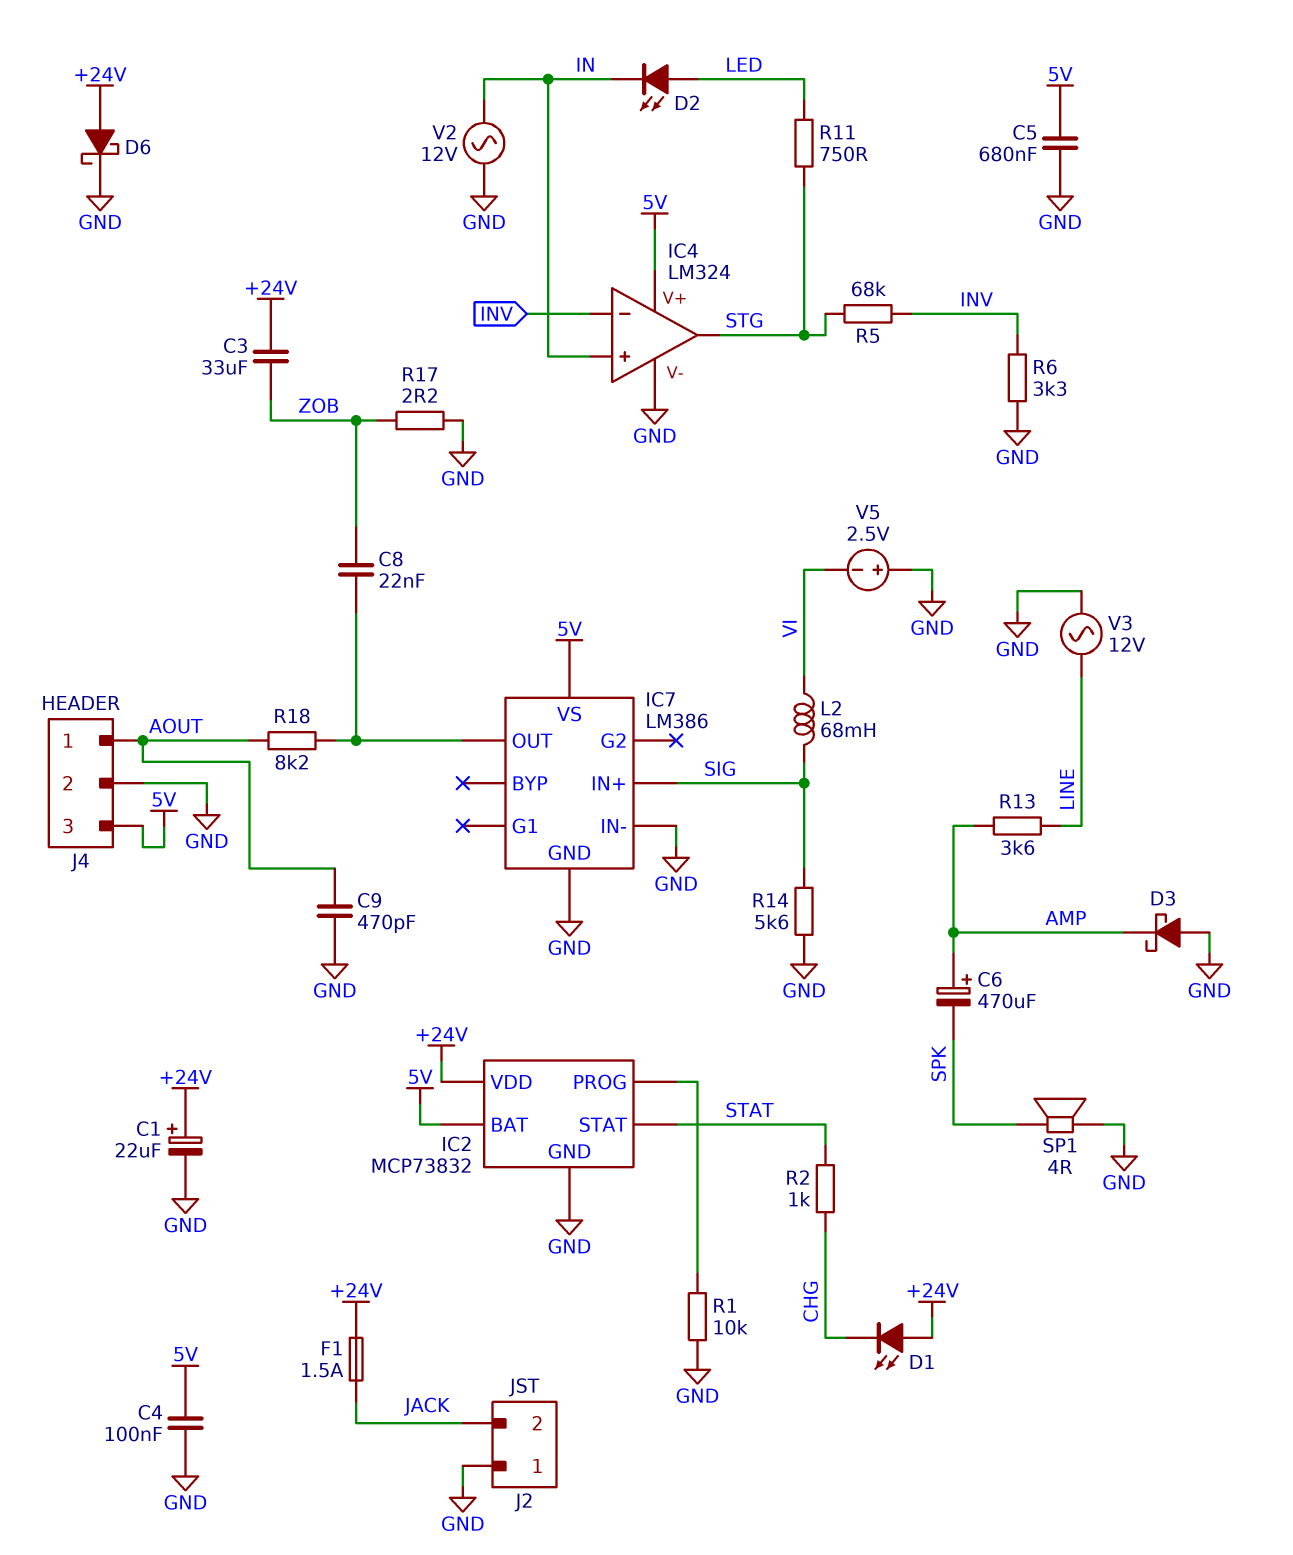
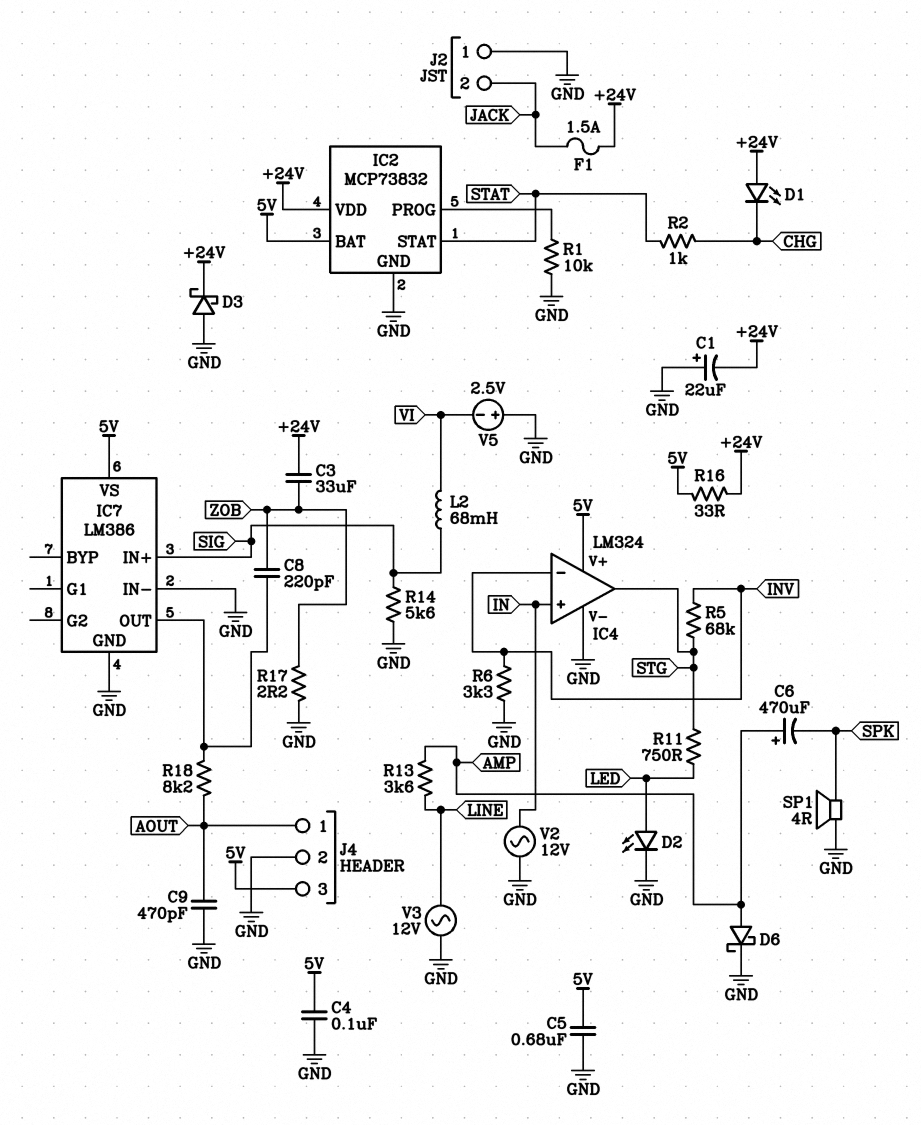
C1: 22uF (plus +24V, minus GND) -> 22uF (plus GND, minus +24V)
C8: 22nF (IC7/OUT, ZOB) -> 220pF (IC7/OUT, ZOB)
D2: LED (A LED, K IN) -> LED (A LED, K GND)
D3: schottky (A GND, K AMP) -> schottky (A GND, K +24V)
D6: schottky (A +24V, K GND) -> schottky (A AMP, K GND)
R16: none -> 33 (+24V, 5V)

